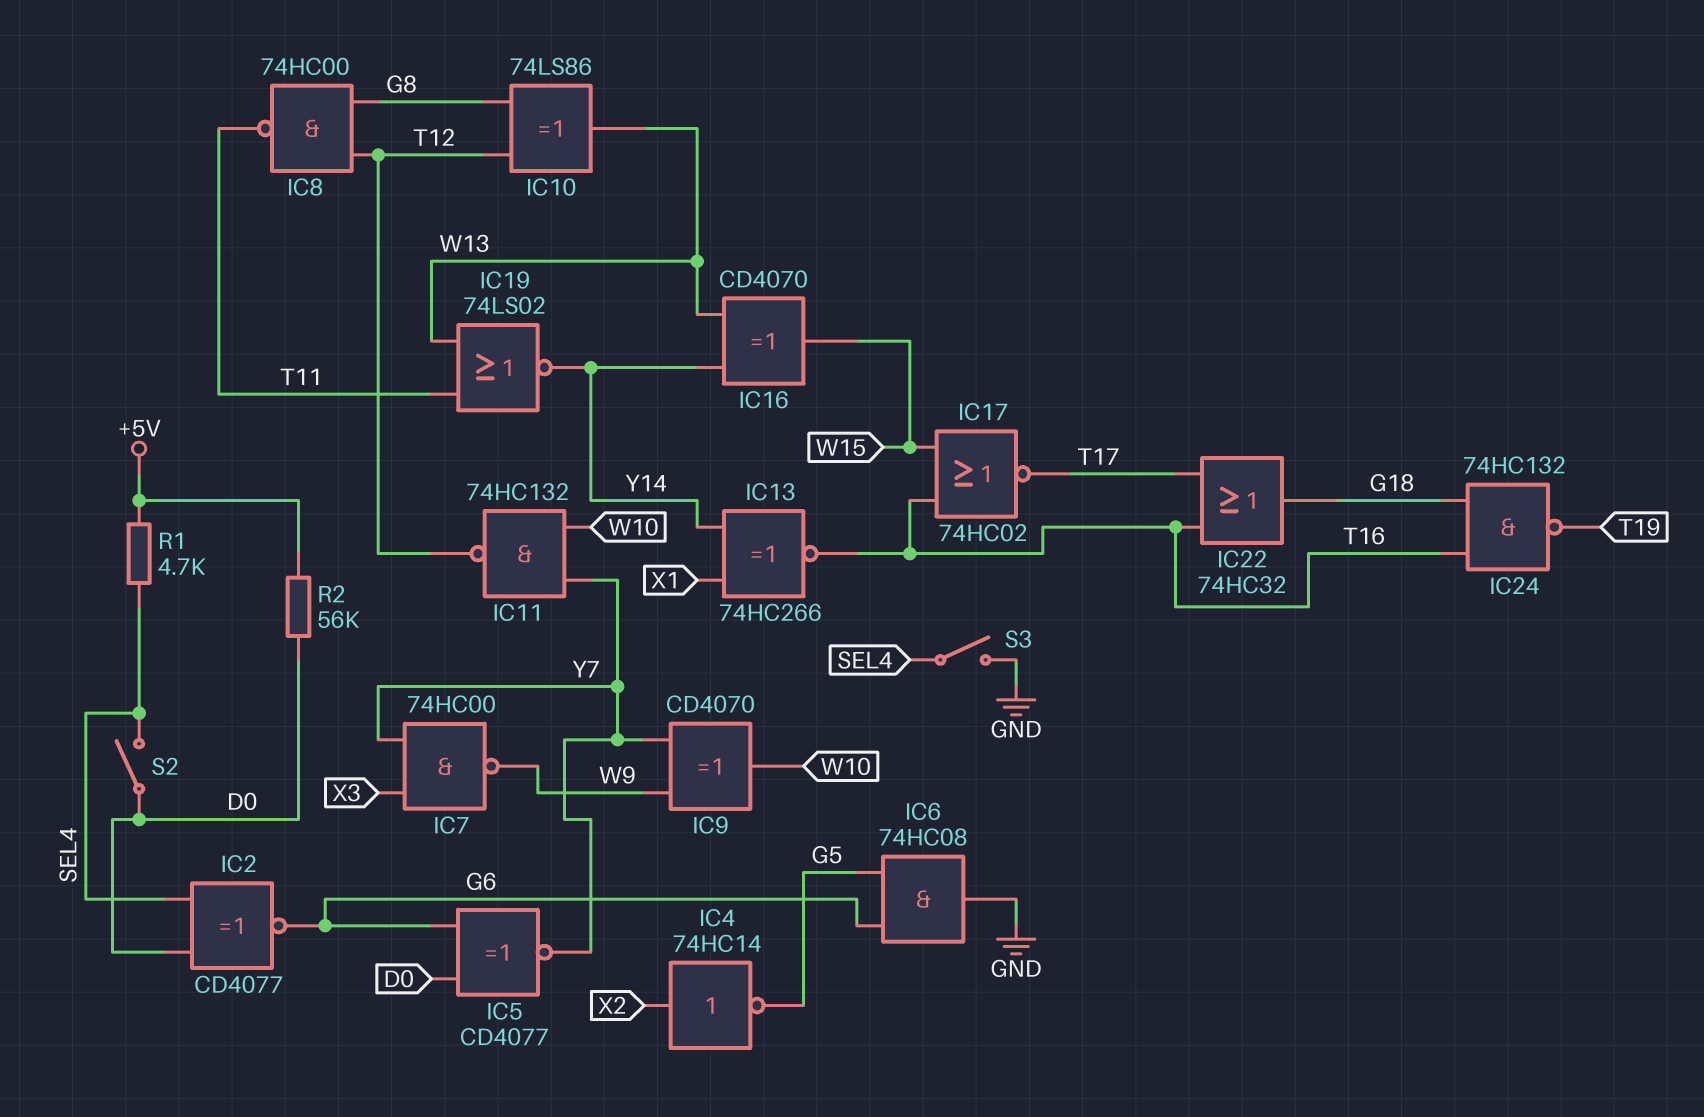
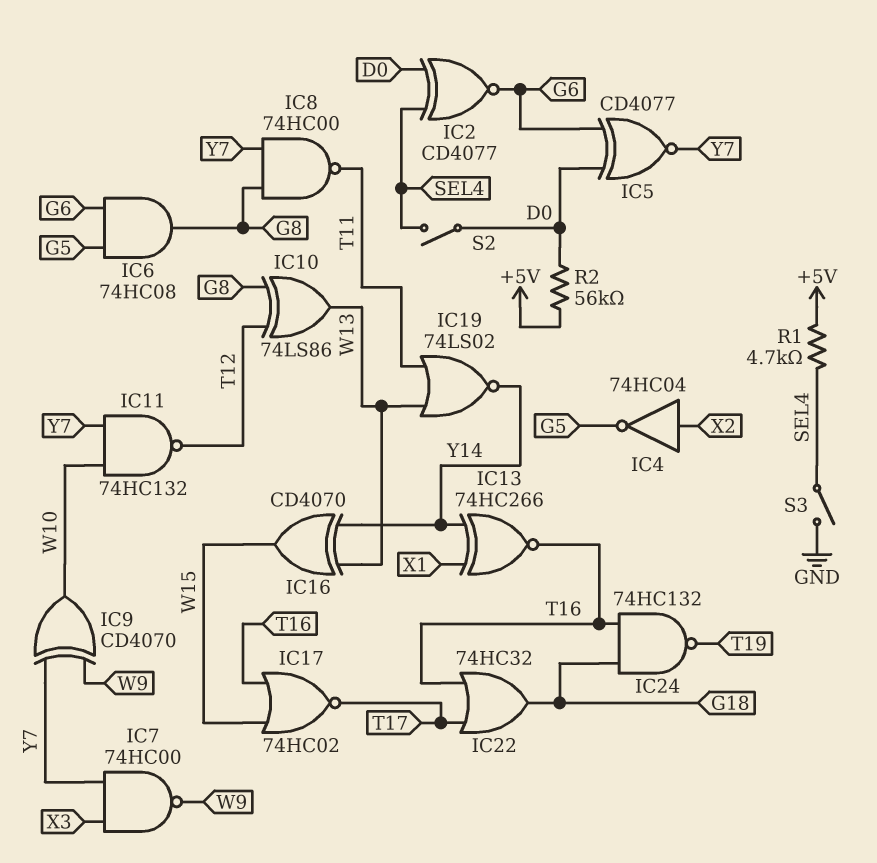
IC4: NOT 74HC14 (in X2, out G5) -> NOT 74HC04 (in X2, out G5)
IC6: AND 74HC08 (in G5, in G6, out GND) -> AND 74HC08 (in G5, in G6, out G8)
IC8: NAND 74HC00 (in G8, in T12, out T11) -> NAND 74HC00 (in G8, in Y7, out T11)

